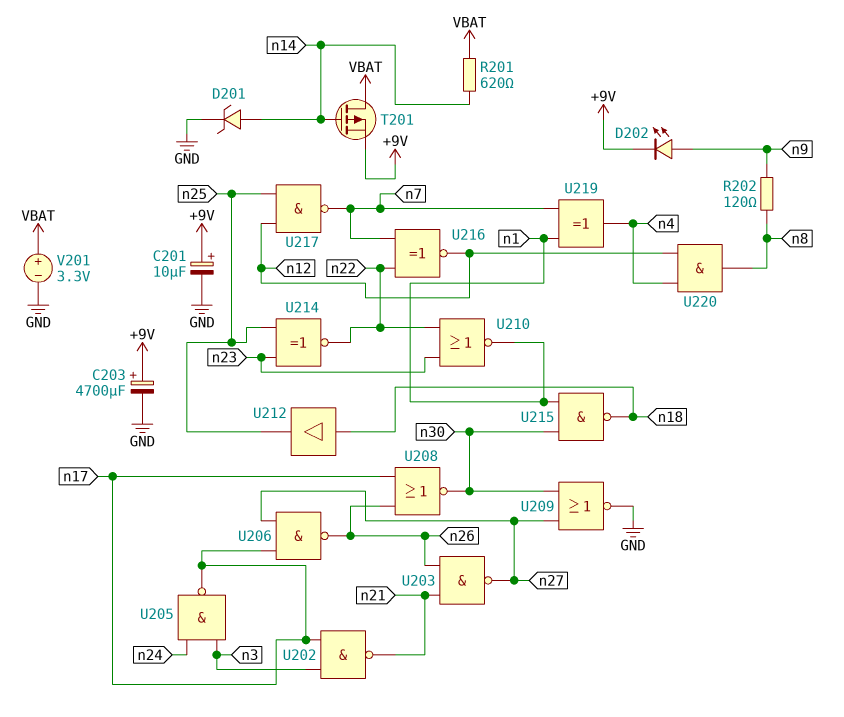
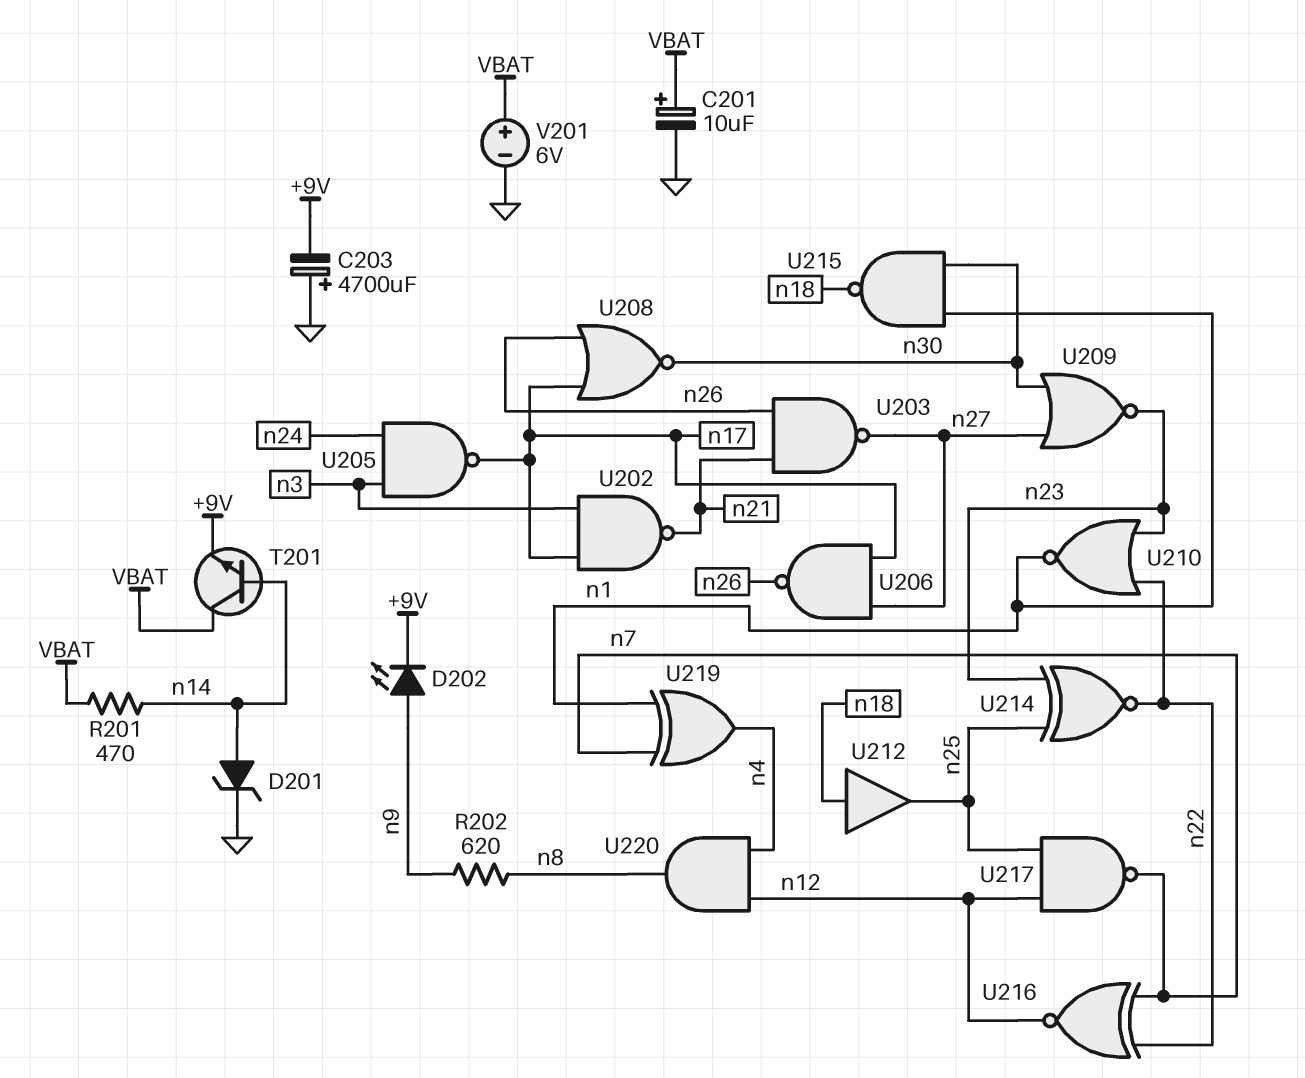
C201: 10uF (plus +9V, minus GND) -> 10uF (plus VBAT, minus GND)
C203: 4700uF (plus +9V, minus GND) -> 4700uF (plus GND, minus +9V)
R201: 620 (VBAT, n14) -> 470 (VBAT, n14)
R202: 120 (n8, n9) -> 620 (n8, n9)
T201: PMOS (G n14, D VBAT, S +9V) -> NPN (B n14, C VBAT, E +9V)
U209: NOR (in n27, in n30, out GND) -> NOR (in n27, in n30, out n23)
V201: 3.3V (plus VBAT, minus GND) -> 6V (plus VBAT, minus GND)

